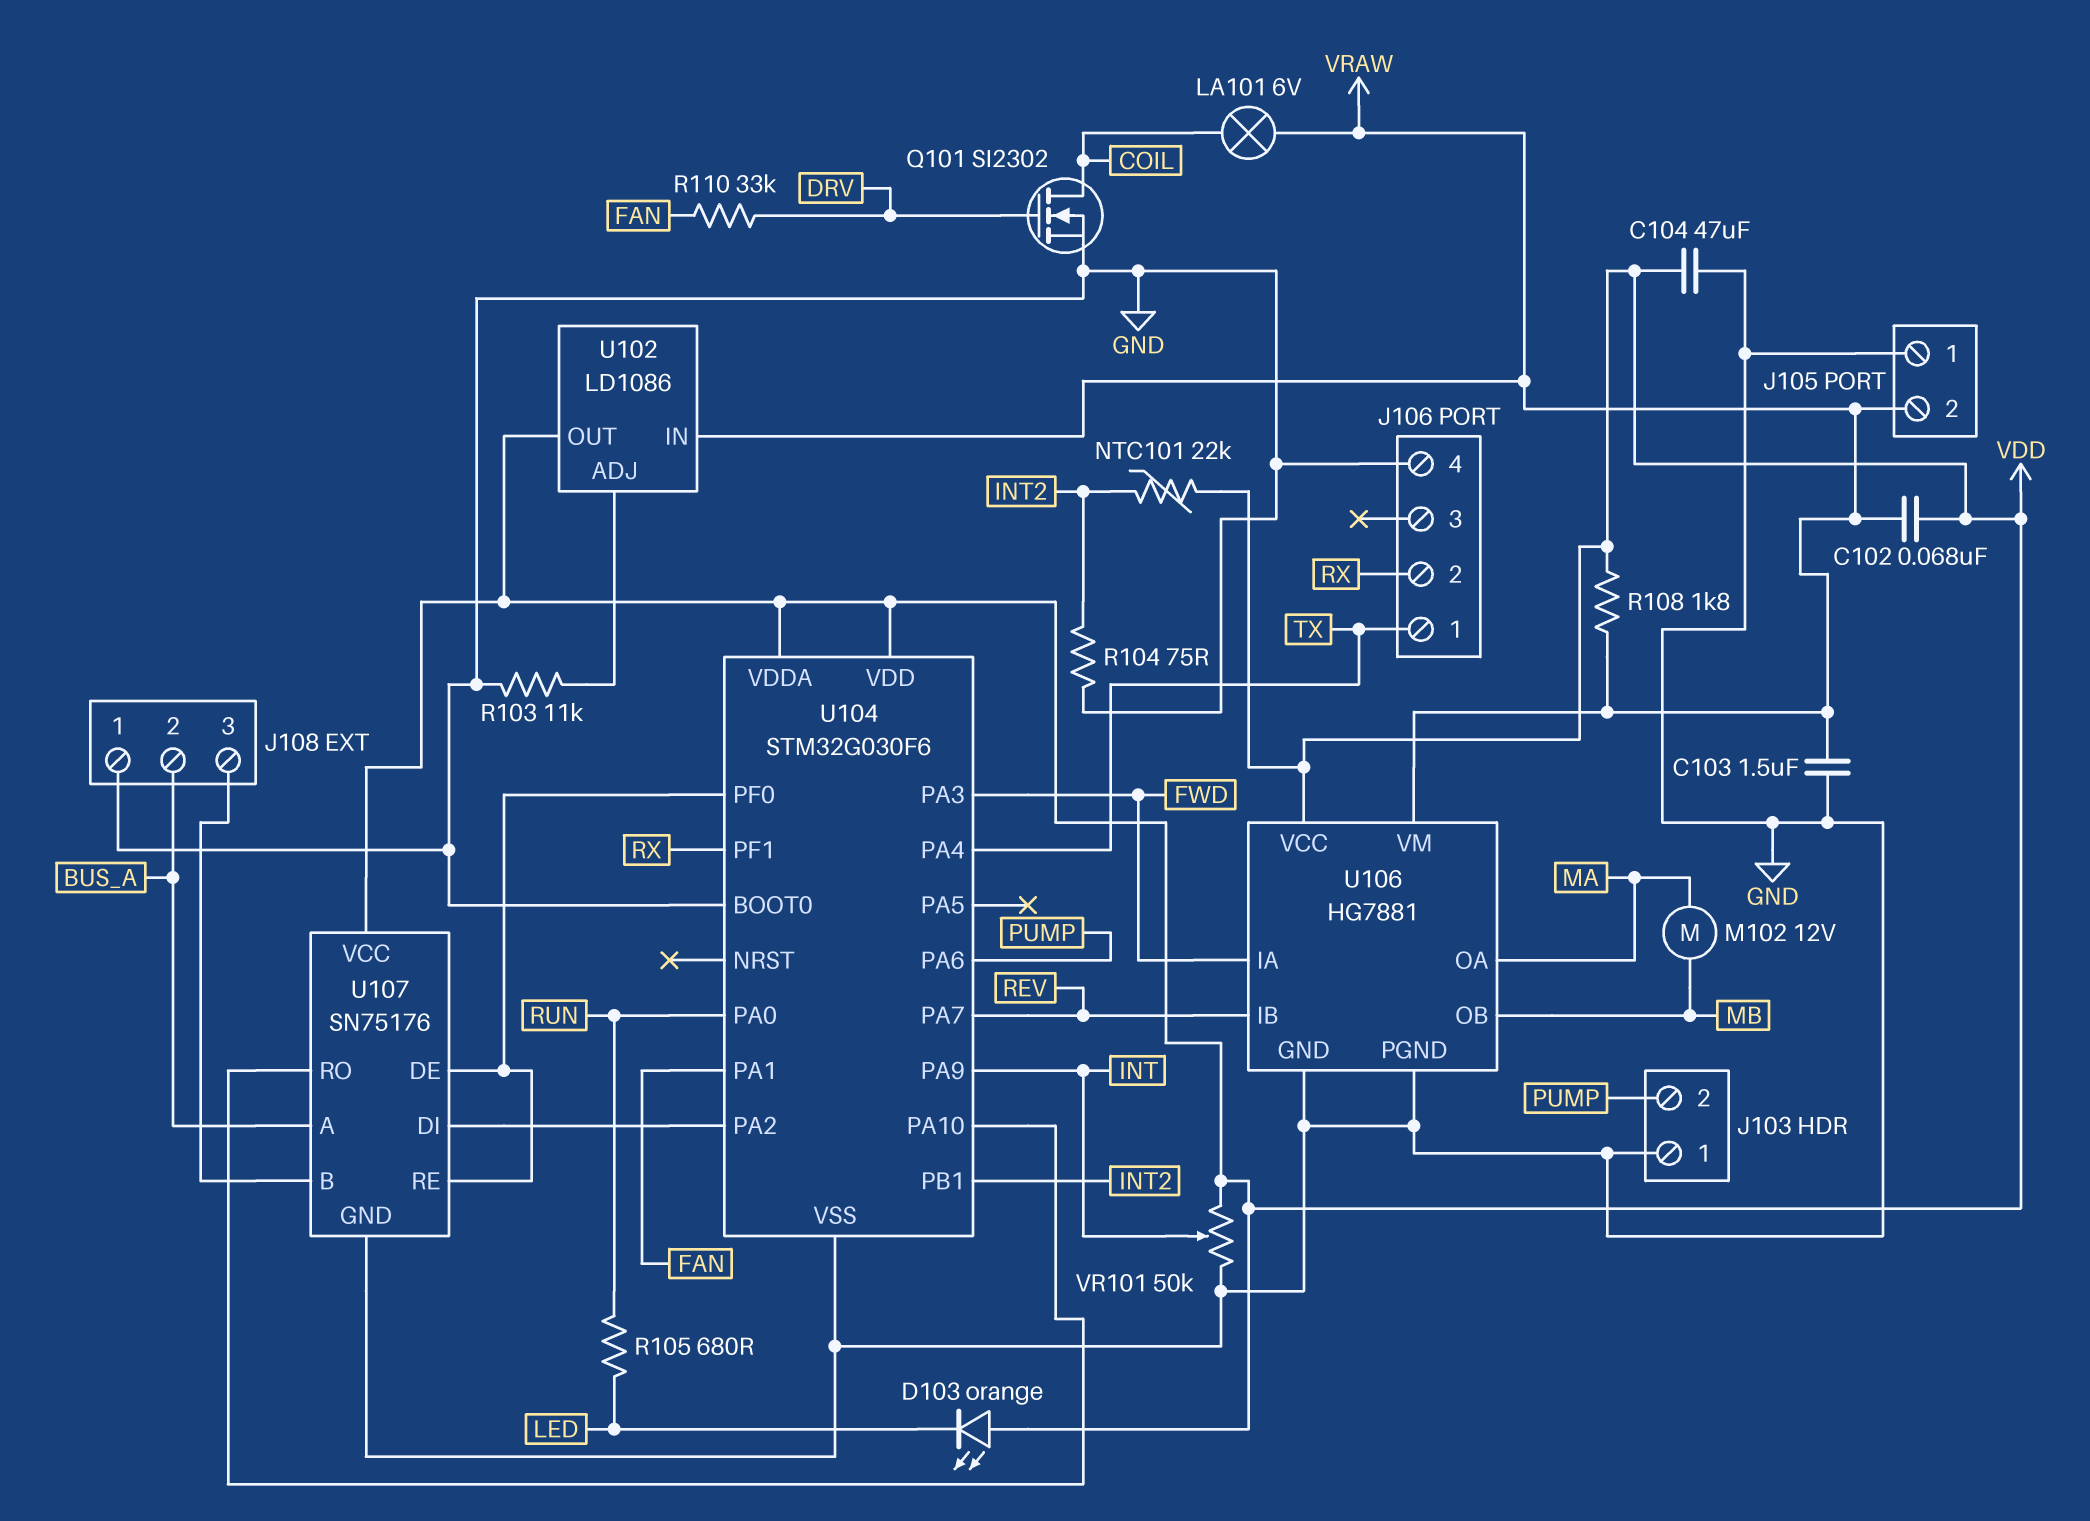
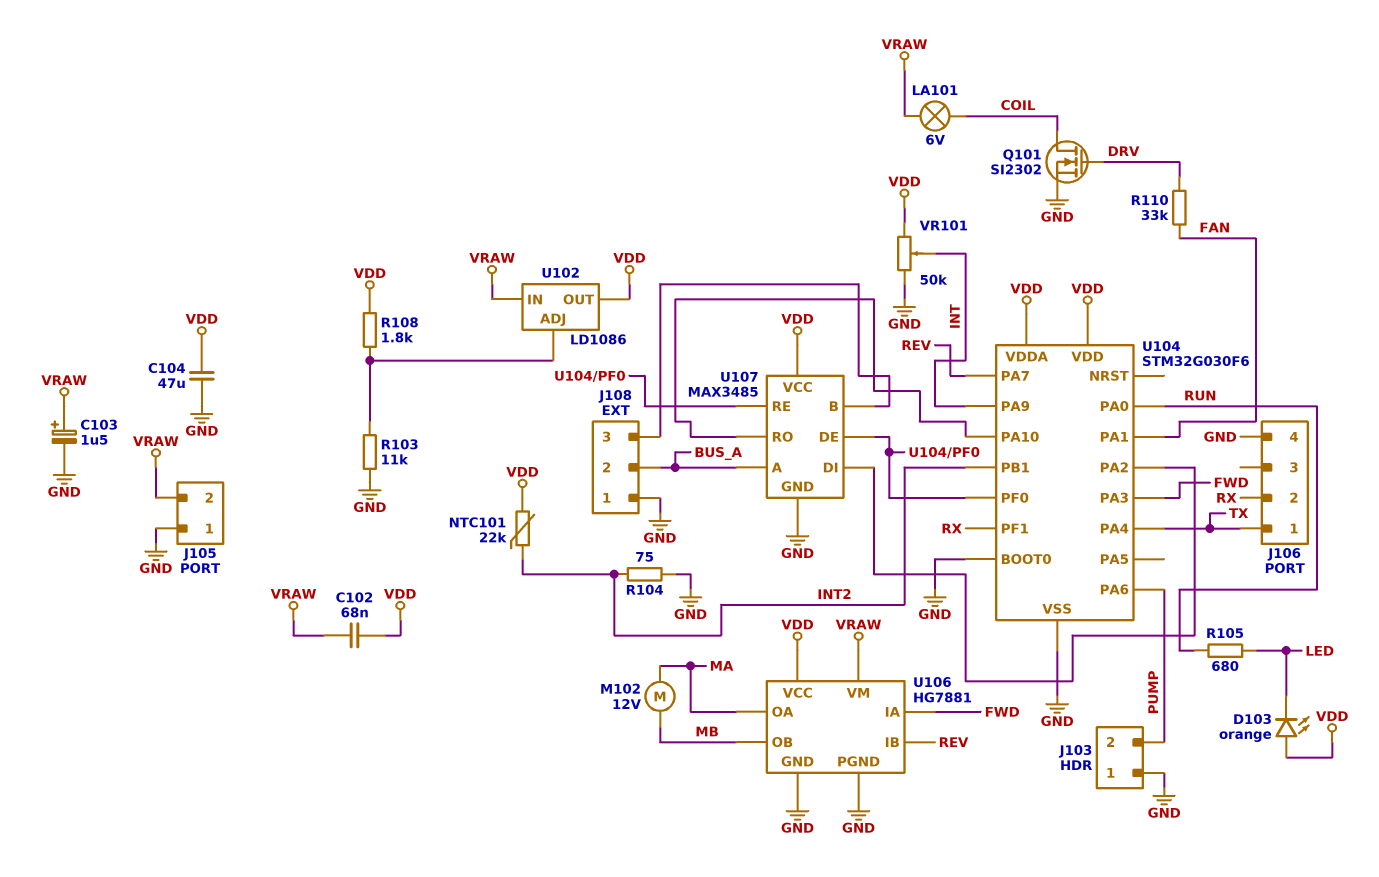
C103: 1.5uF (GND, VRAW) -> 1.5uF (plus VRAW, minus GND)
R108: 1.8k (VDD, VRAW) -> 1.8k (U102/ADJ, VDD)
U107: SN75176 -> MAX3485

